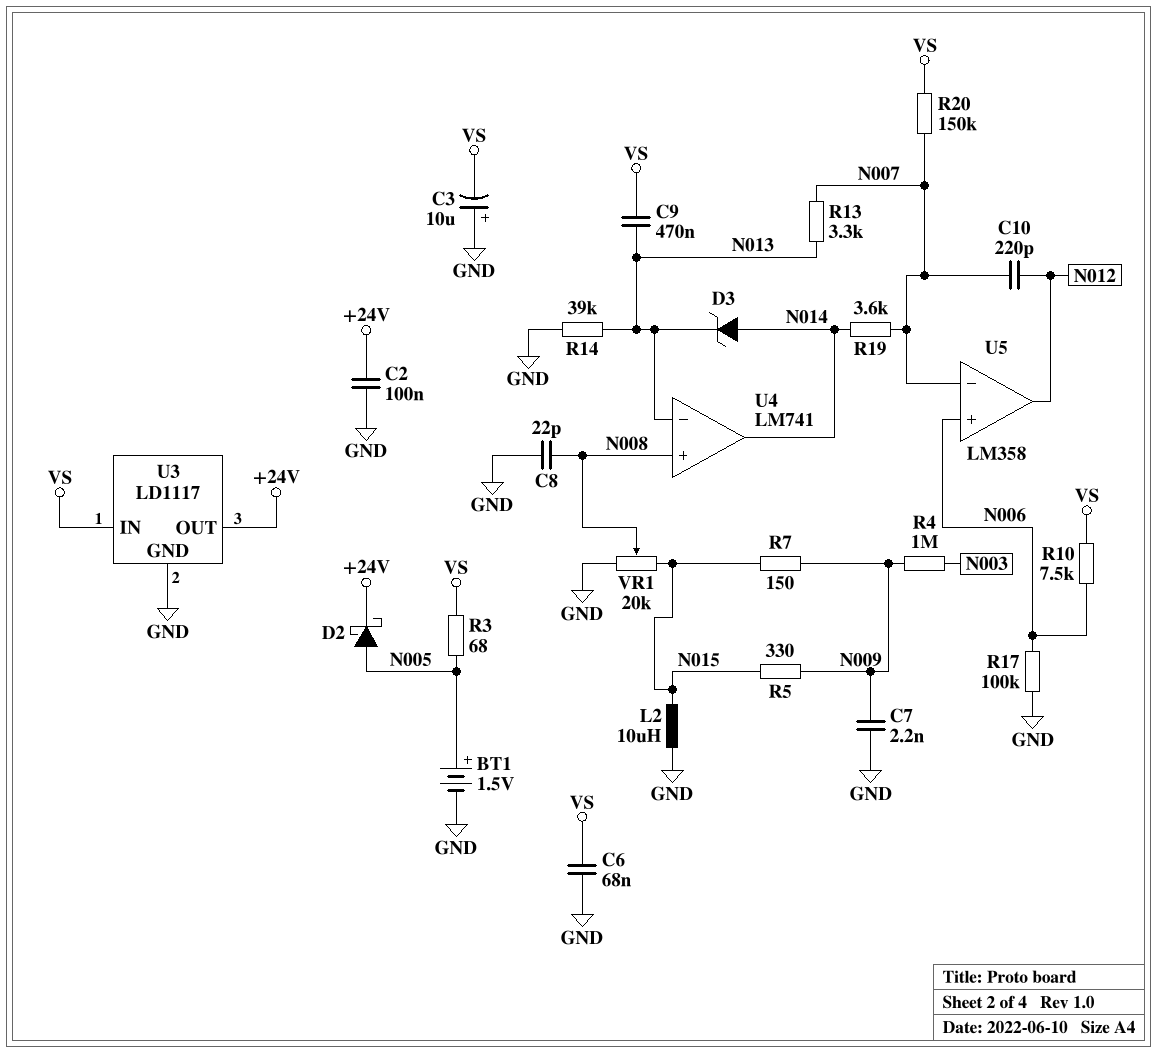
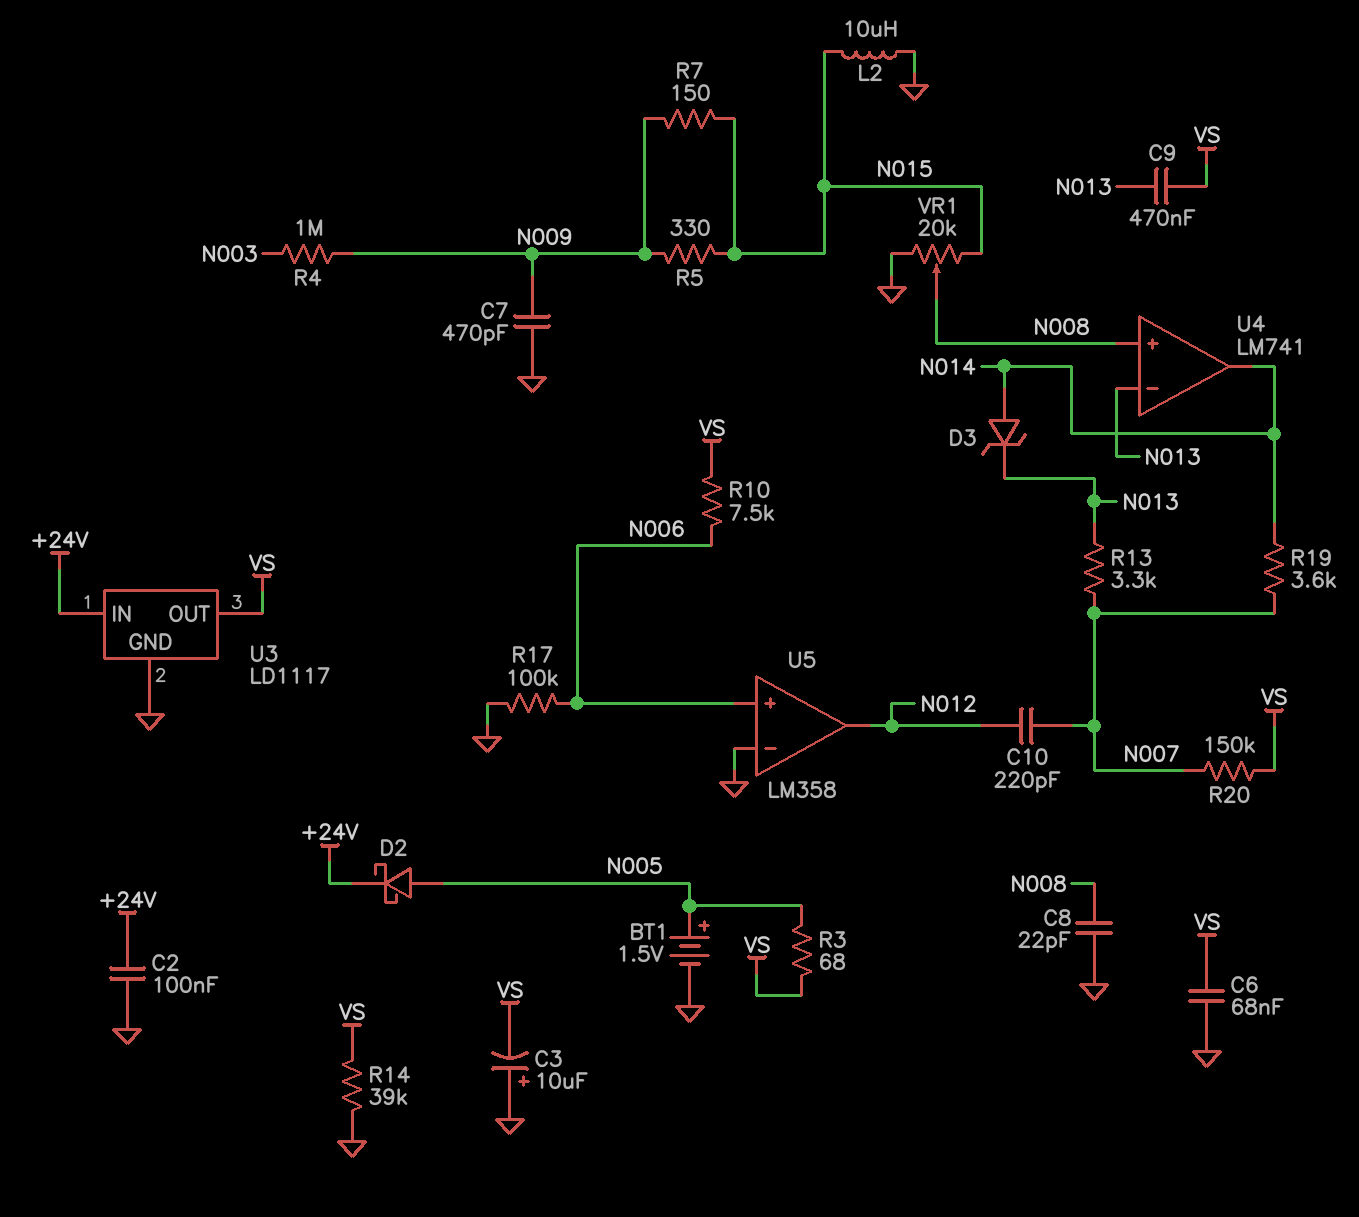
C7: 2.2nF (GND, N009) -> 470pF (GND, N009)
R14: 39k (GND, N013) -> 39k (GND, VS)
U3 pin IN: VS -> +24V
U3 pin OUT: +24V -> VS
U5 pin in-: N007 -> GND

